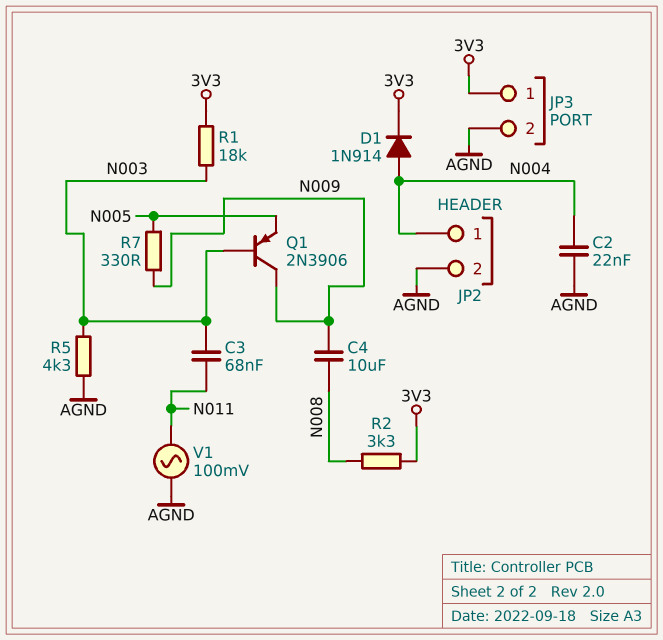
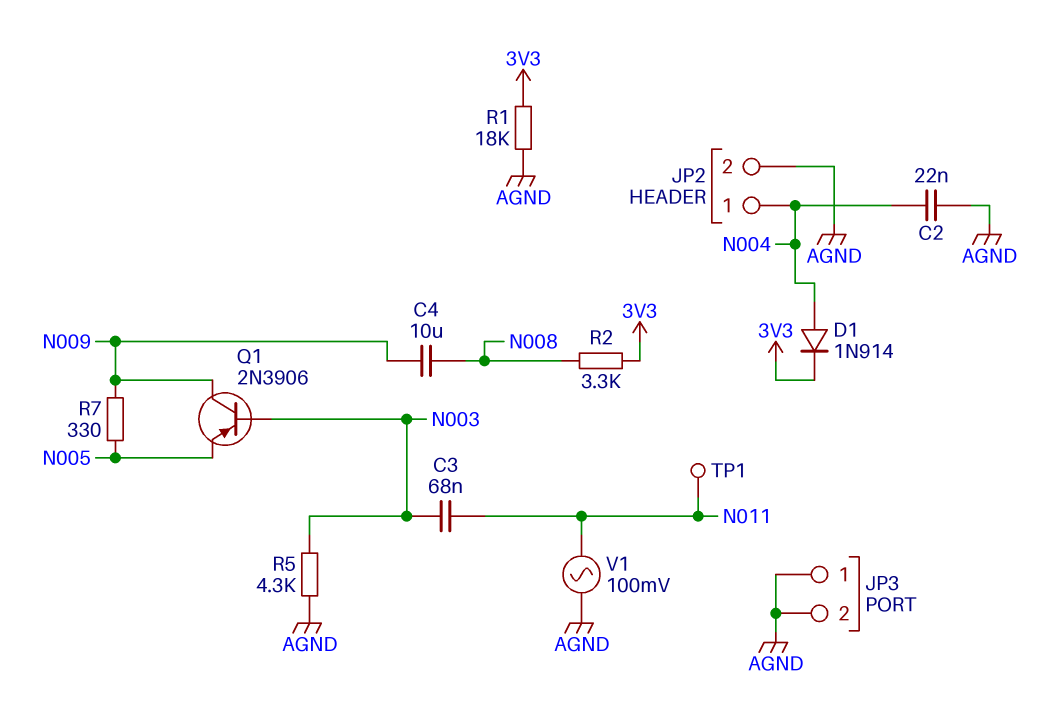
JP3 pin 1: 3V3 -> AGND
R1: 18k (3V3, N003) -> 18k (3V3, AGND)
TP1: none -> test point (N011)

